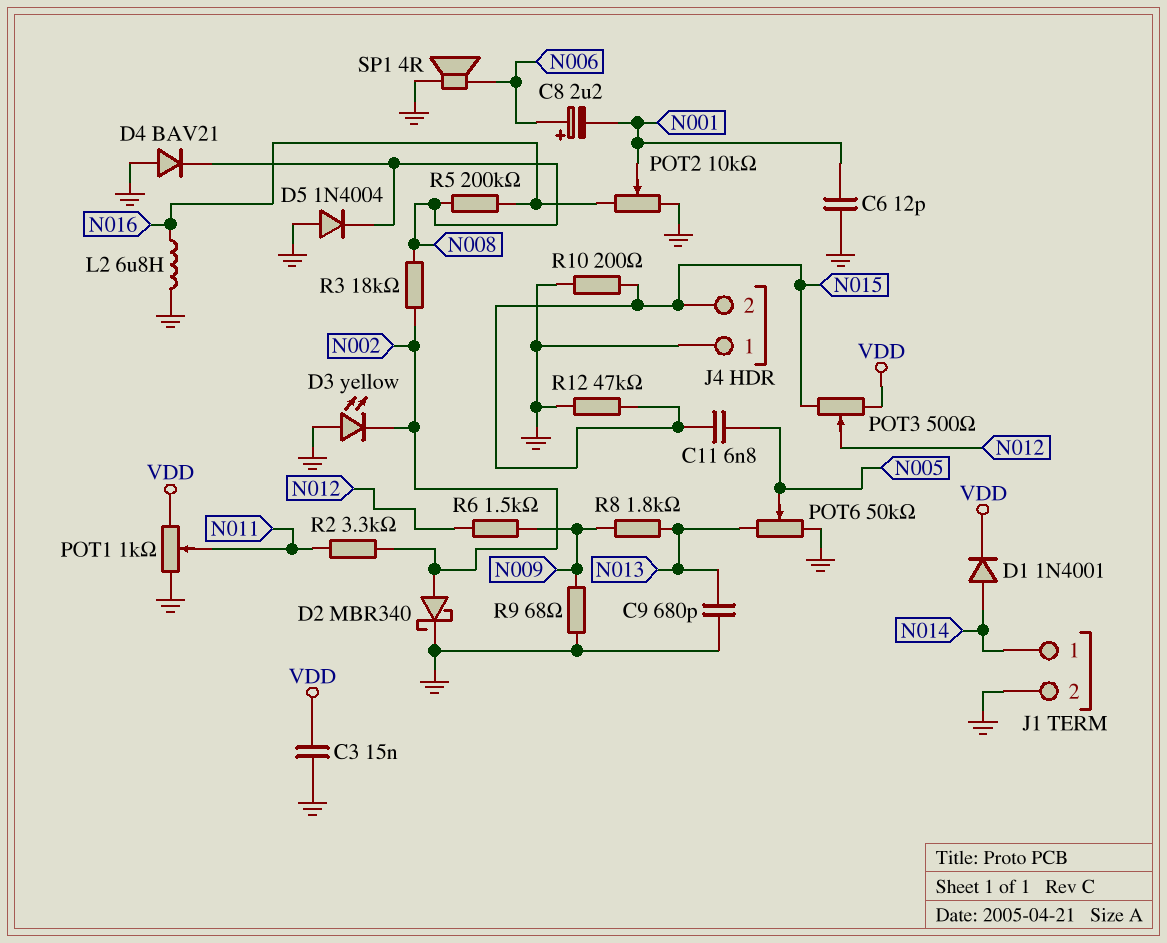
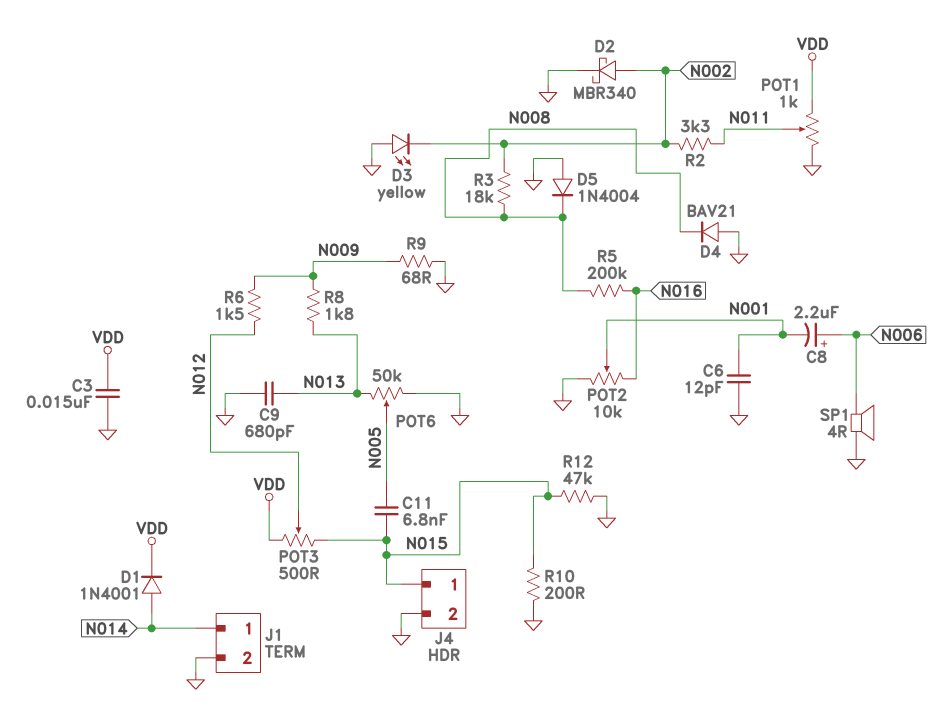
J4 pin 1: GND -> N015
J4 pin 2: N015 -> GND
L2: 6.8uH (GND, N016) -> none

